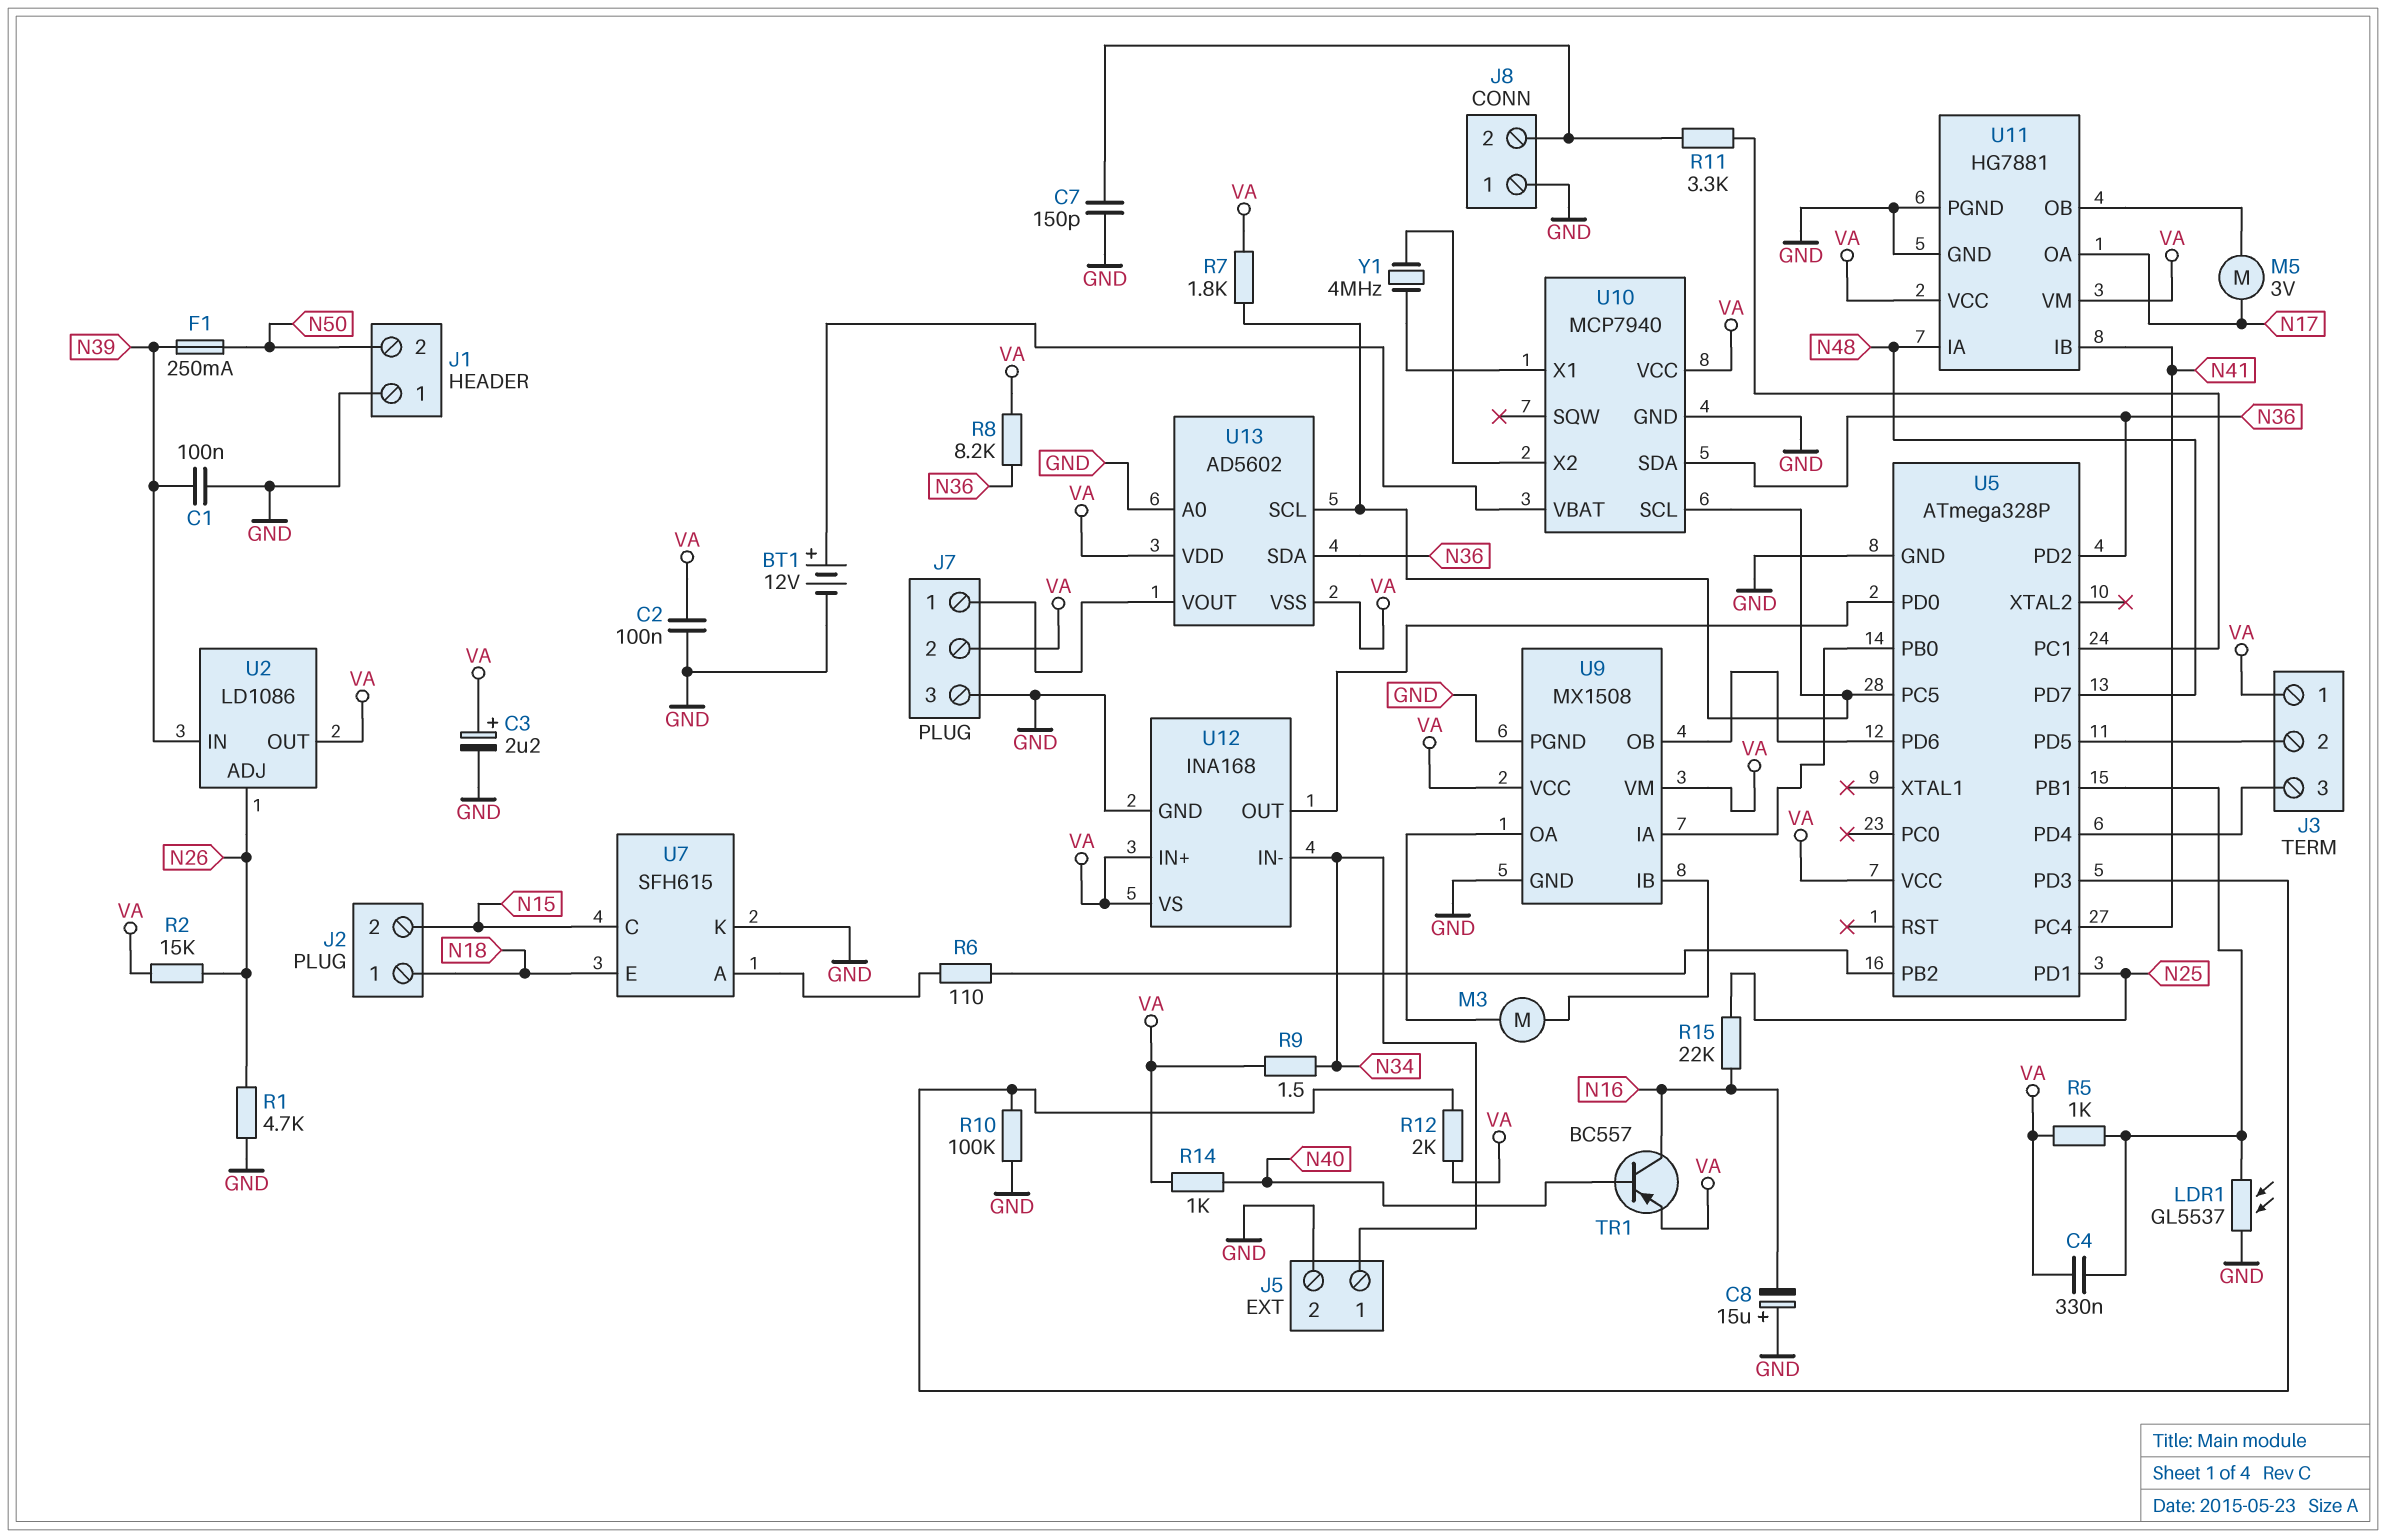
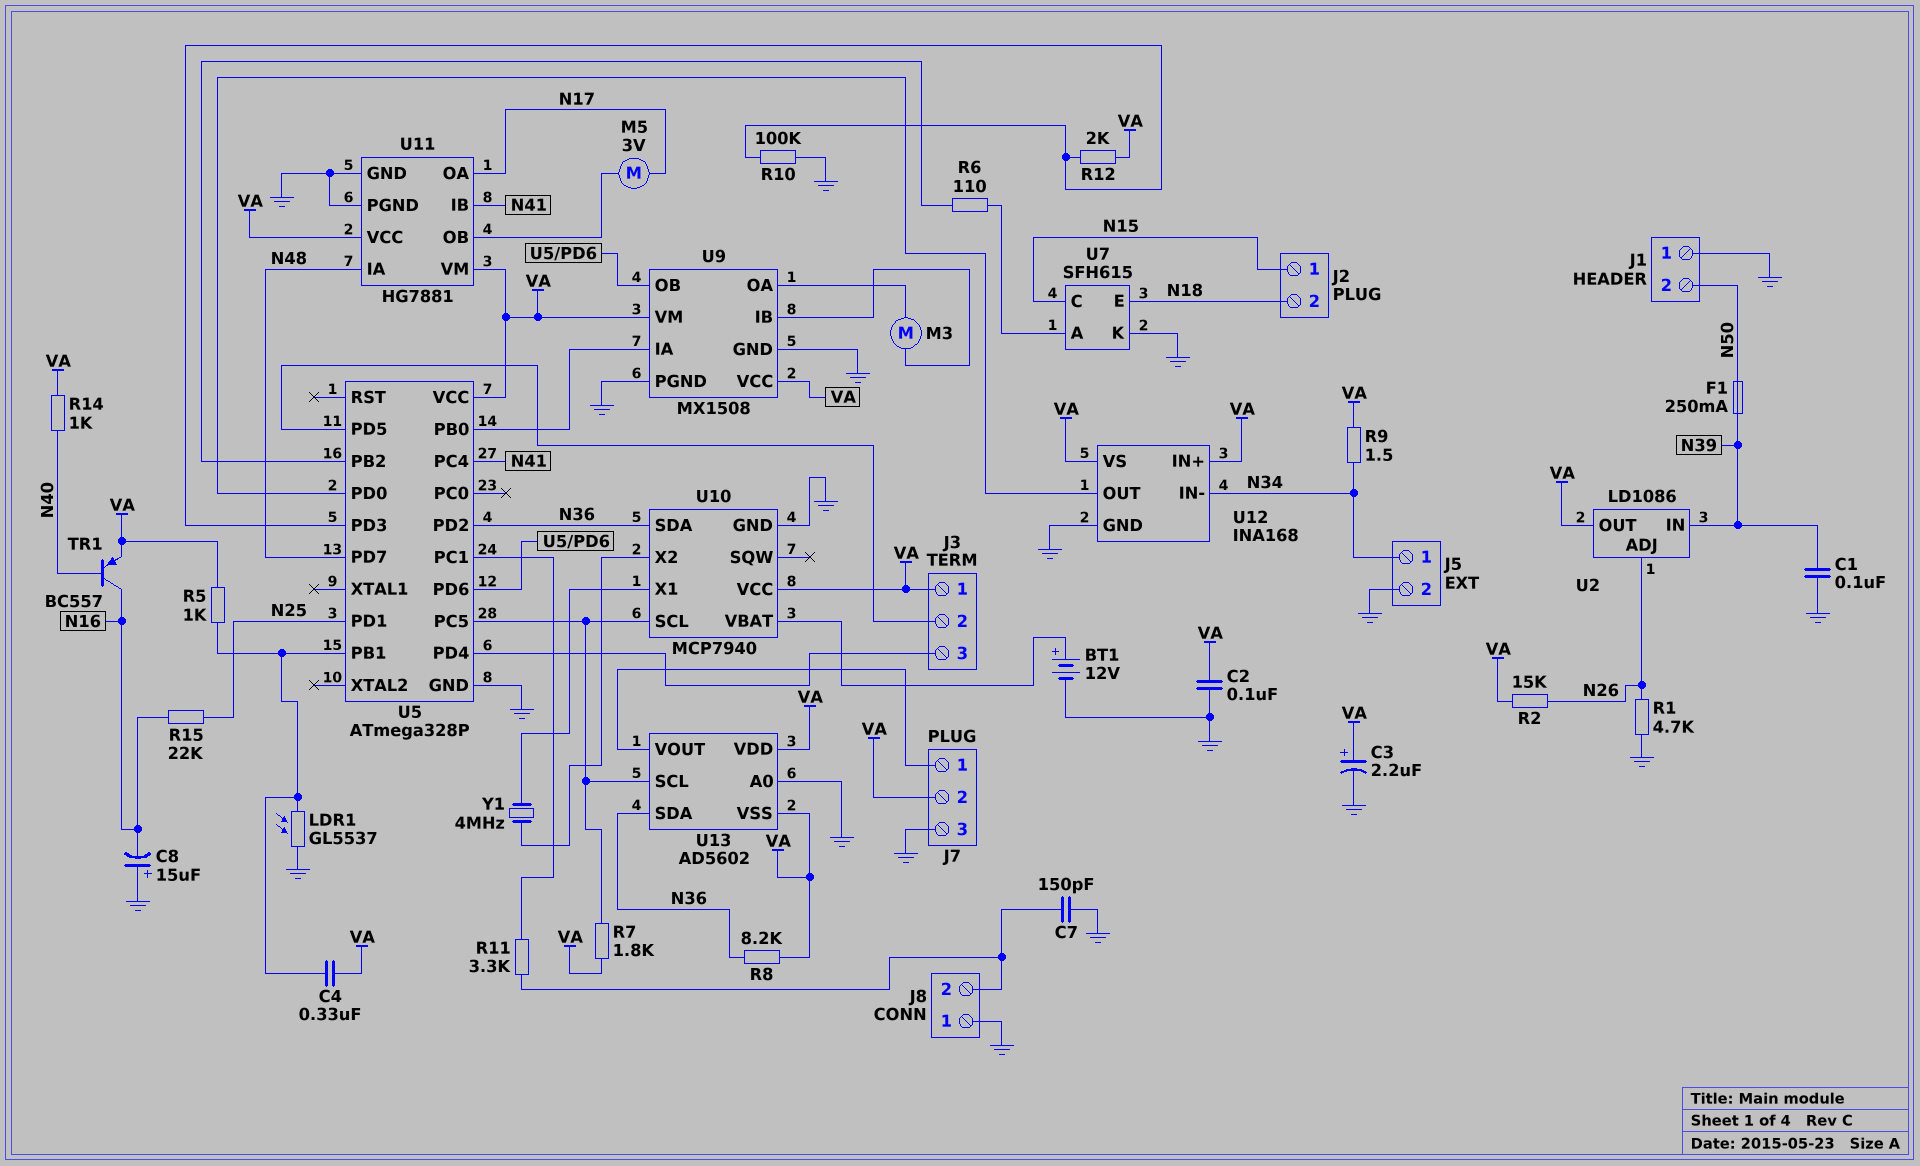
J2 pin 1: N18 -> N15
J2 pin 2: N15 -> N18

